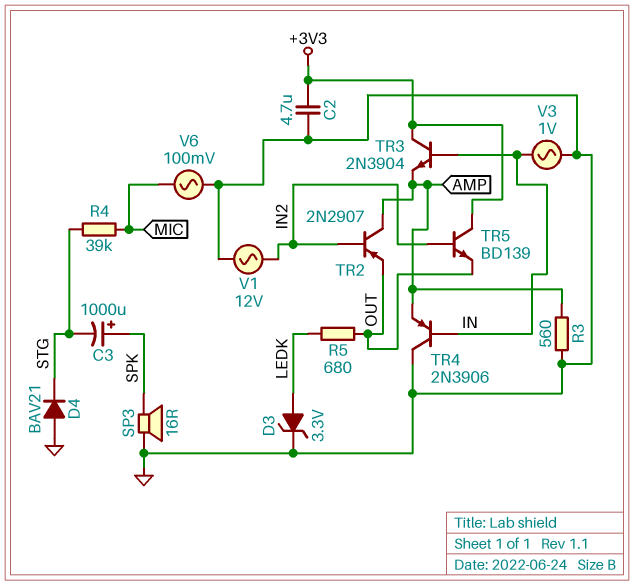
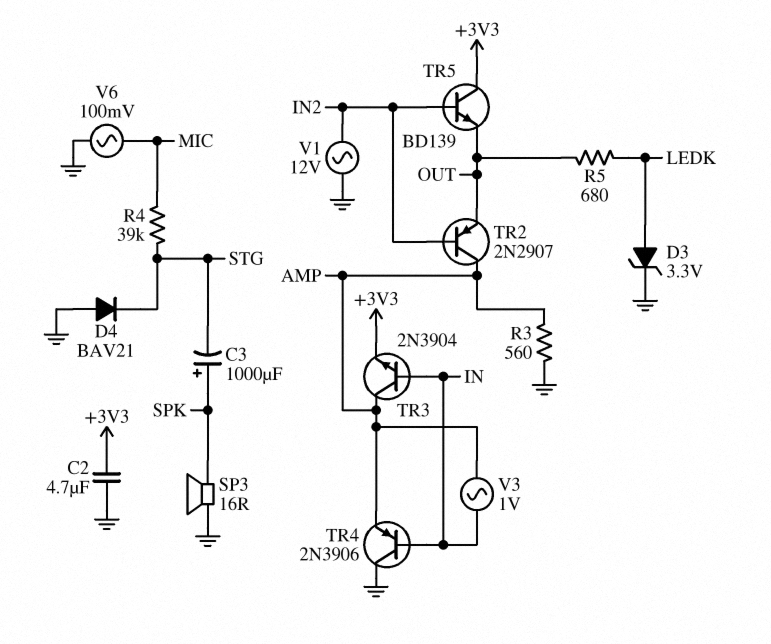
TR3: NPN 2N3904 (B IN, C +3V3, E AMP) -> NPN 2N3904 (B IN, C AMP, E +3V3)
V3: AC 1V (GND, IN) -> AC 1V (AMP, IN)

